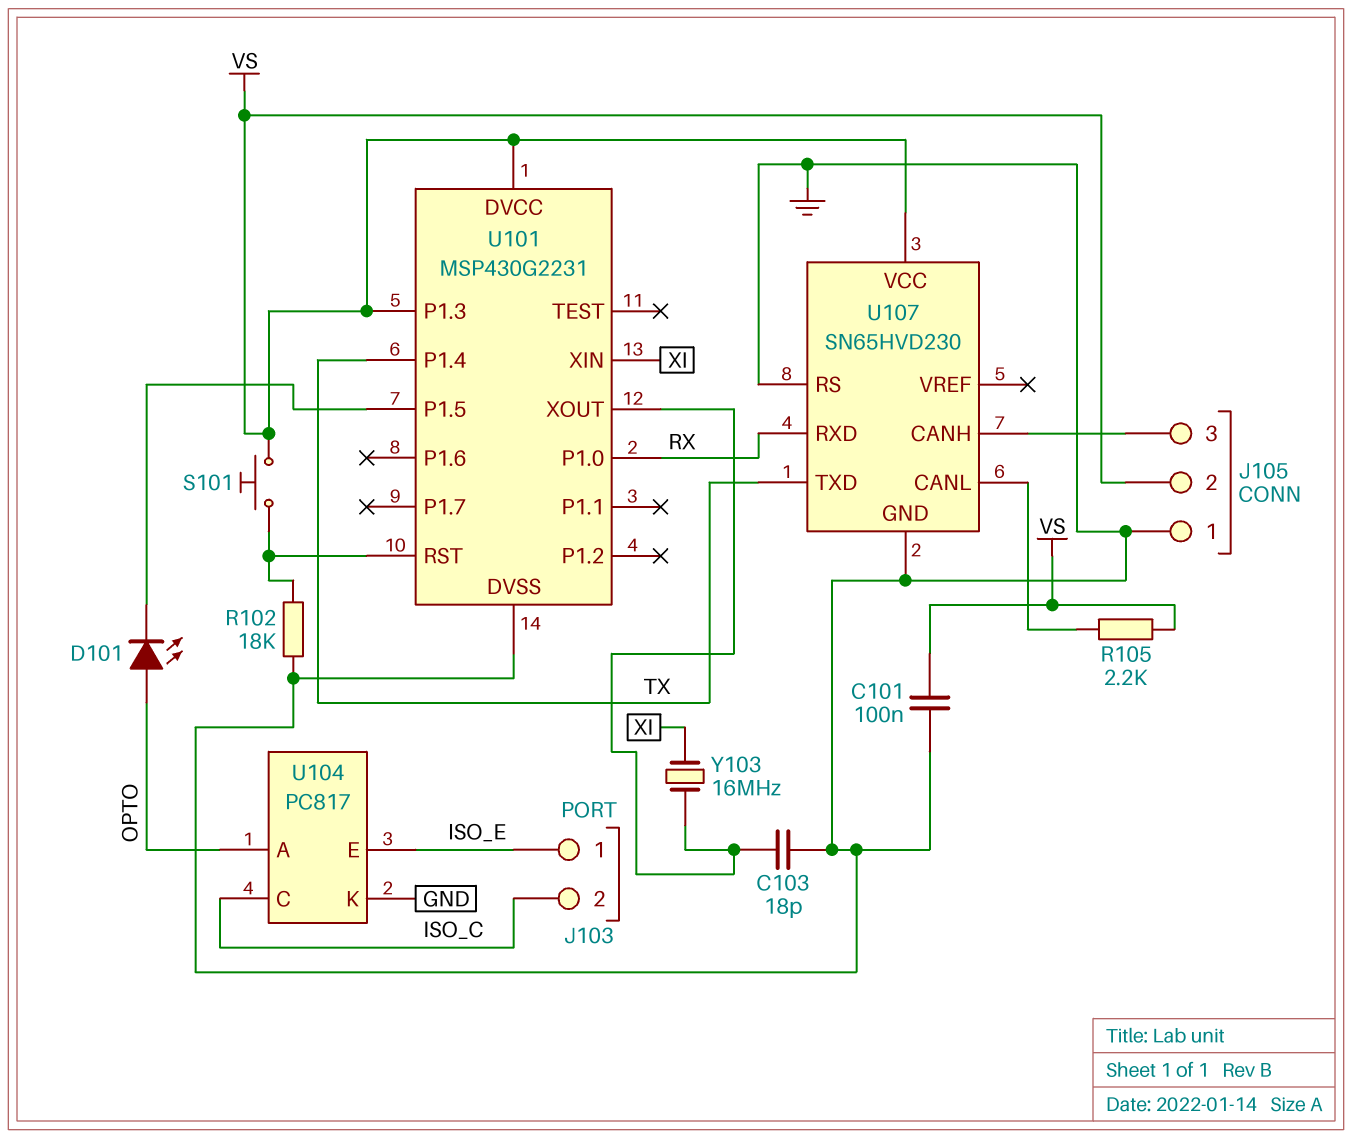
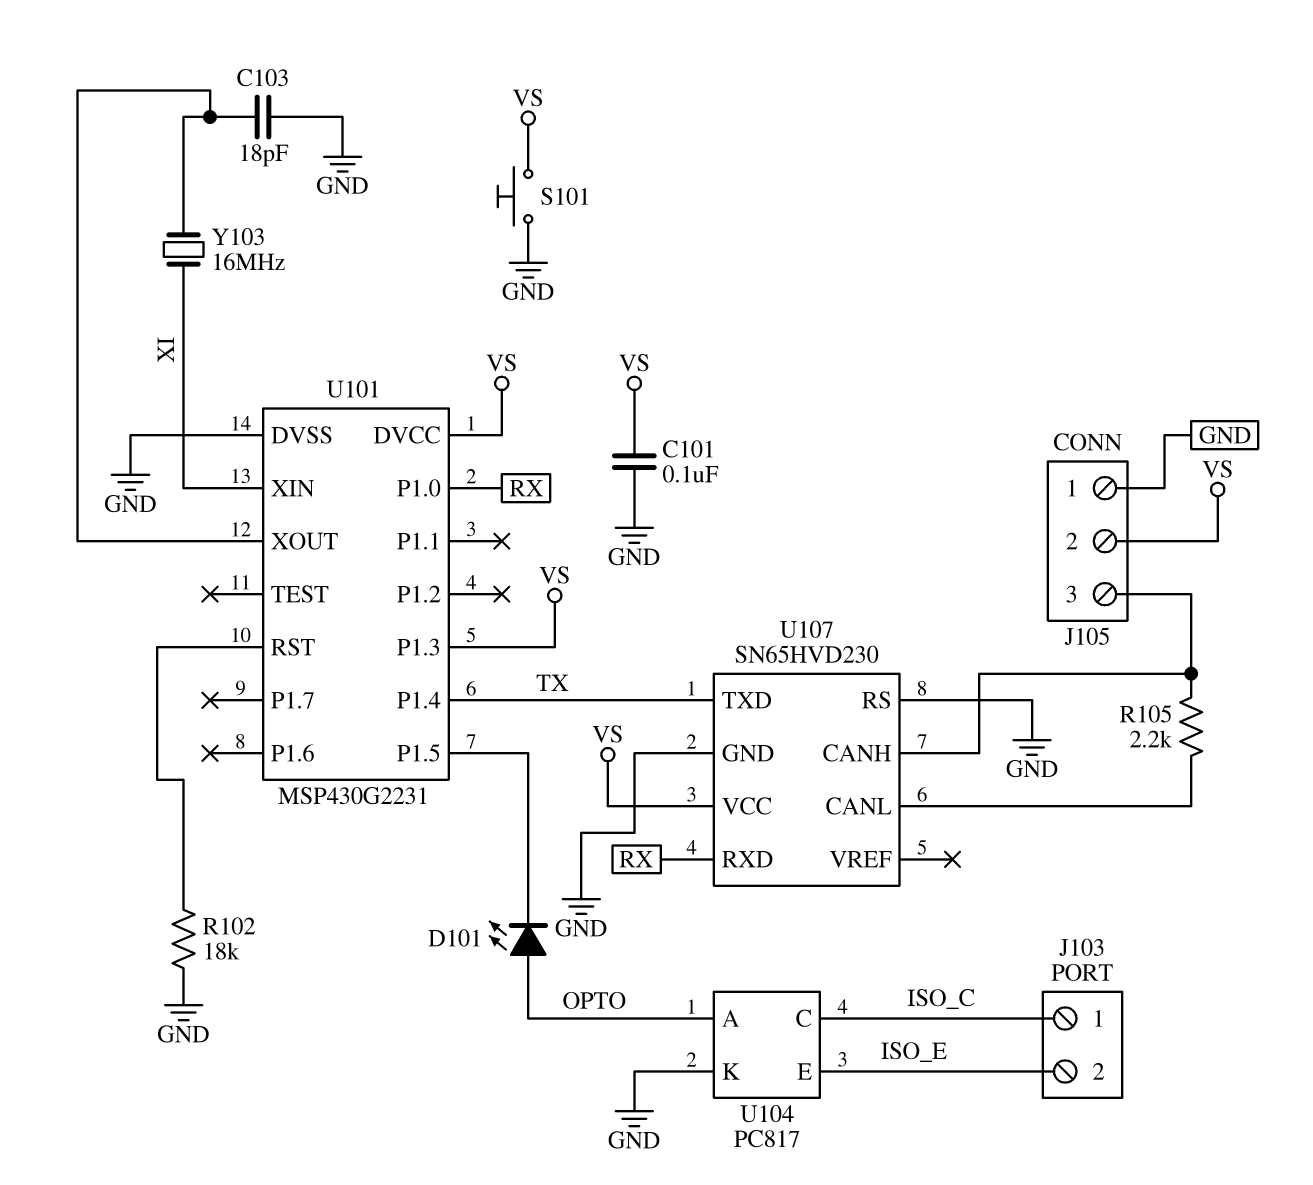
J103 pin 1: ISO_E -> ISO_C
J103 pin 2: ISO_C -> ISO_E
R105: 2.2k (U107/CANL, VS) -> 2.2k (J105/3, U107/CANL)
S101: button (U101/RST, VS) -> button (GND, VS)

